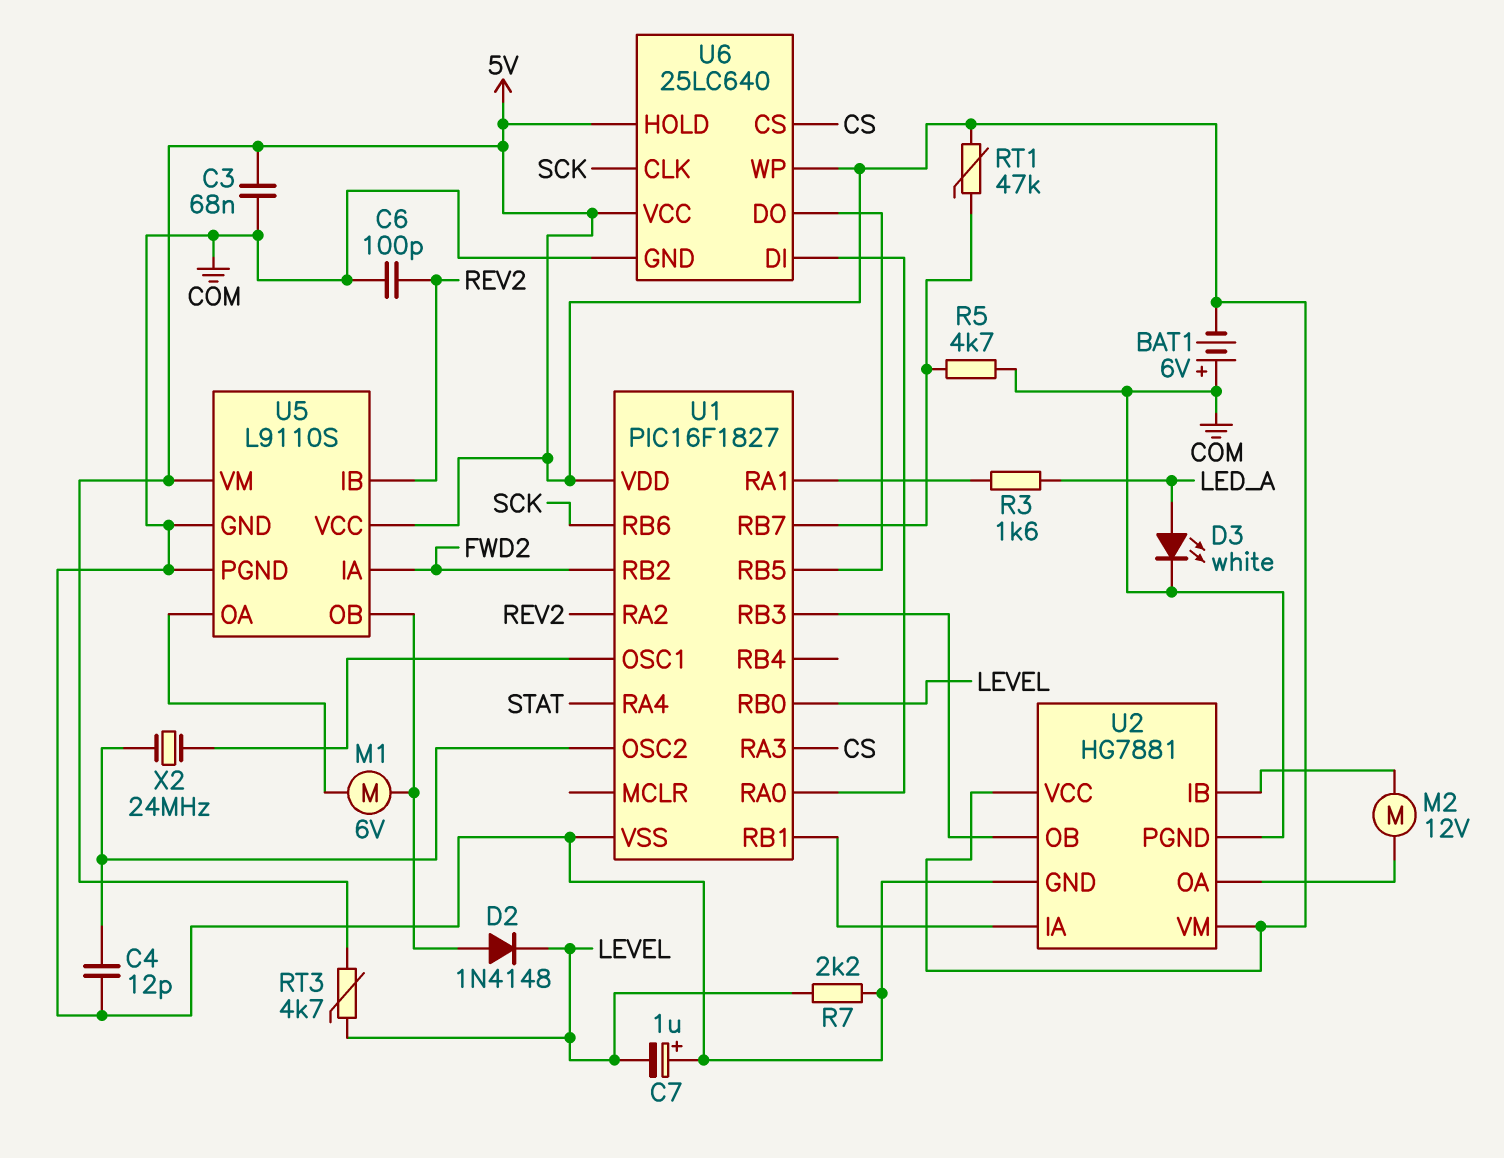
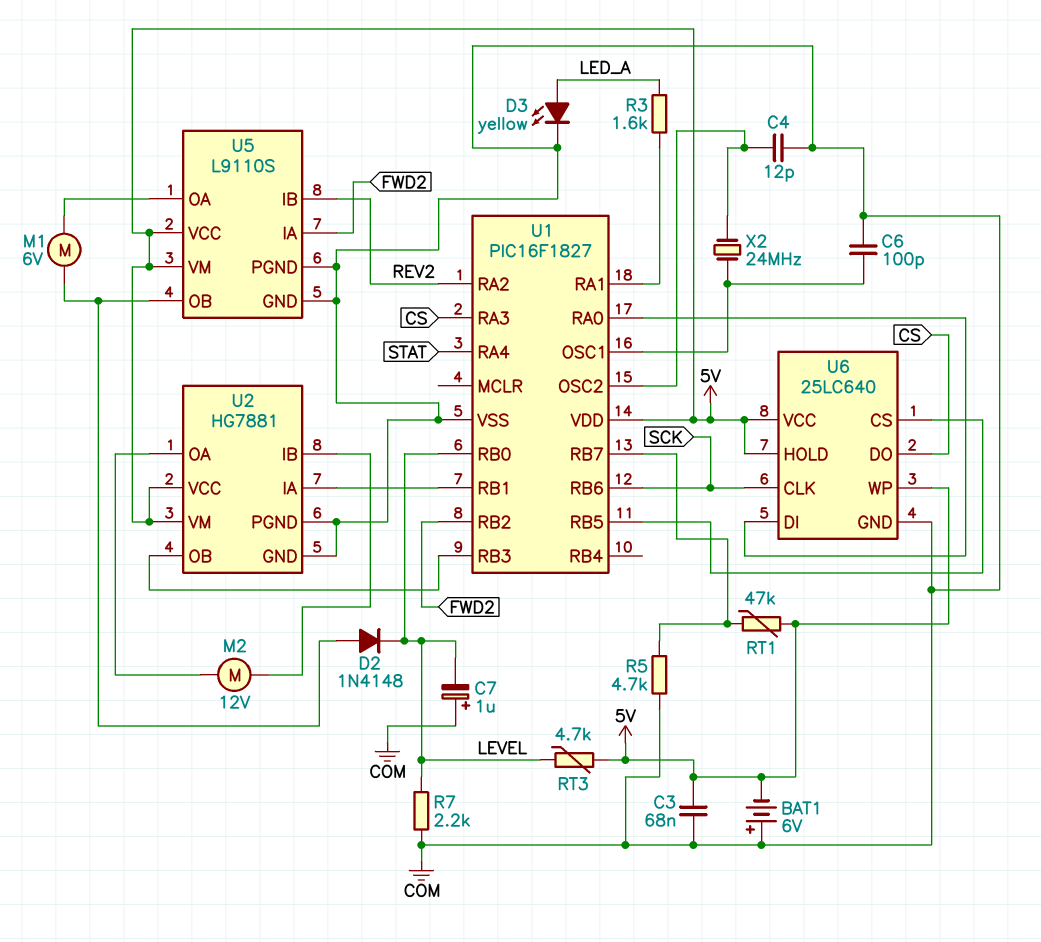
C6: 100pF (COM, REV2) -> 100pF (COM, U1/OSC1)
D3: LED white (A LED_A, K COM) -> LED yellow (A LED_A, K COM)
U6 pin CS: CS -> U1/RB5
U6 pin DO: U1/RB5 -> CS

